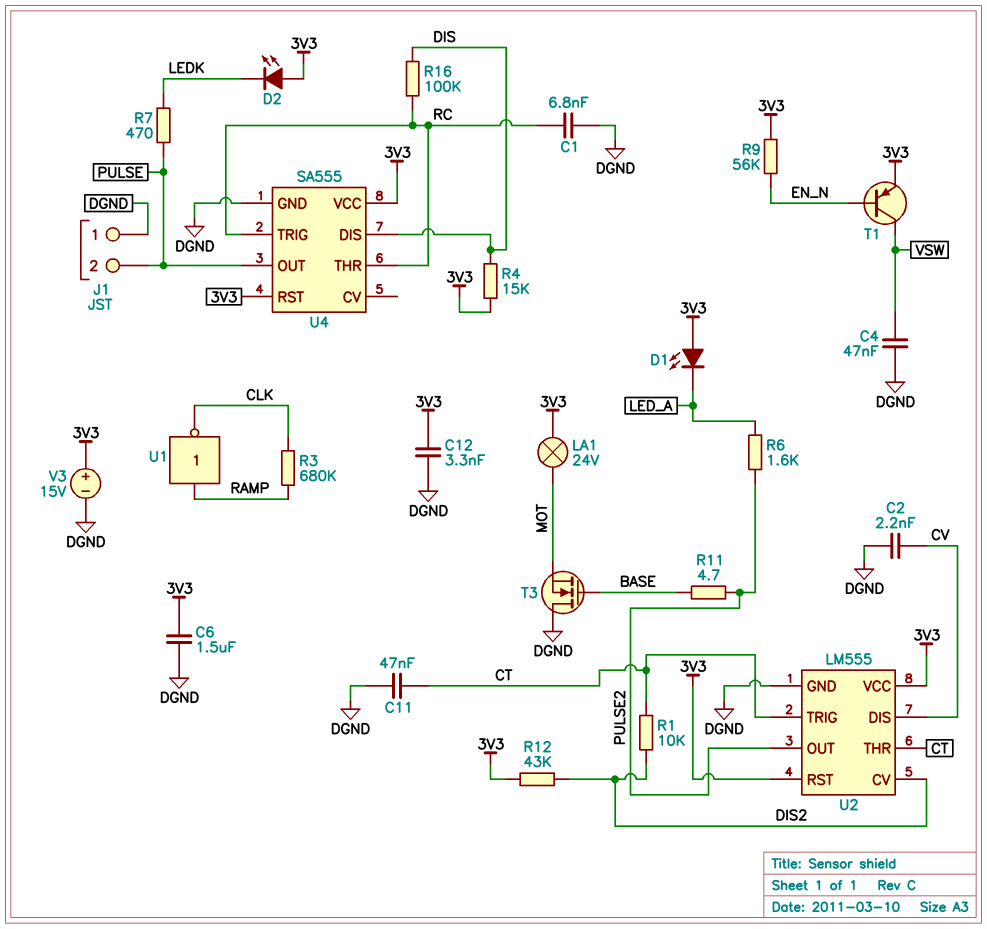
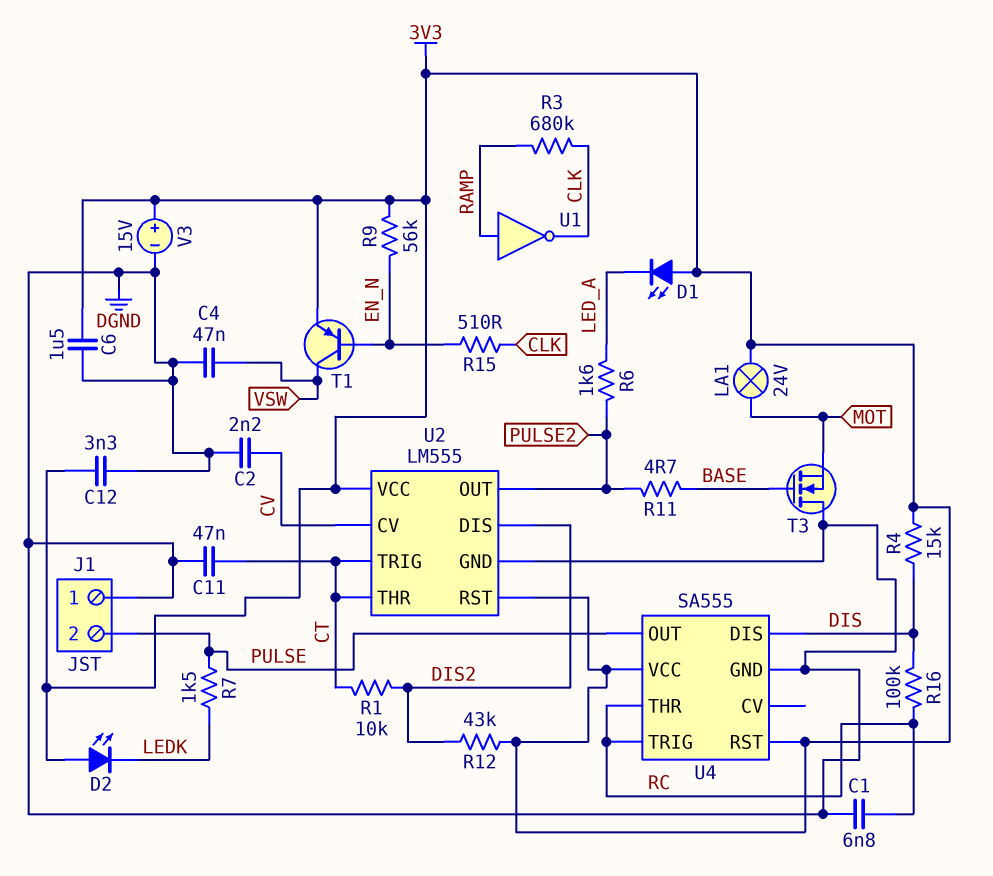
R7: 470 (LEDK, PULSE) -> 1.5k (LEDK, PULSE)
R15: none -> 510 (CLK, EN_N)
U2 pin CV: DIS2 -> CV
U2 pin DIS: CV -> DIS2

